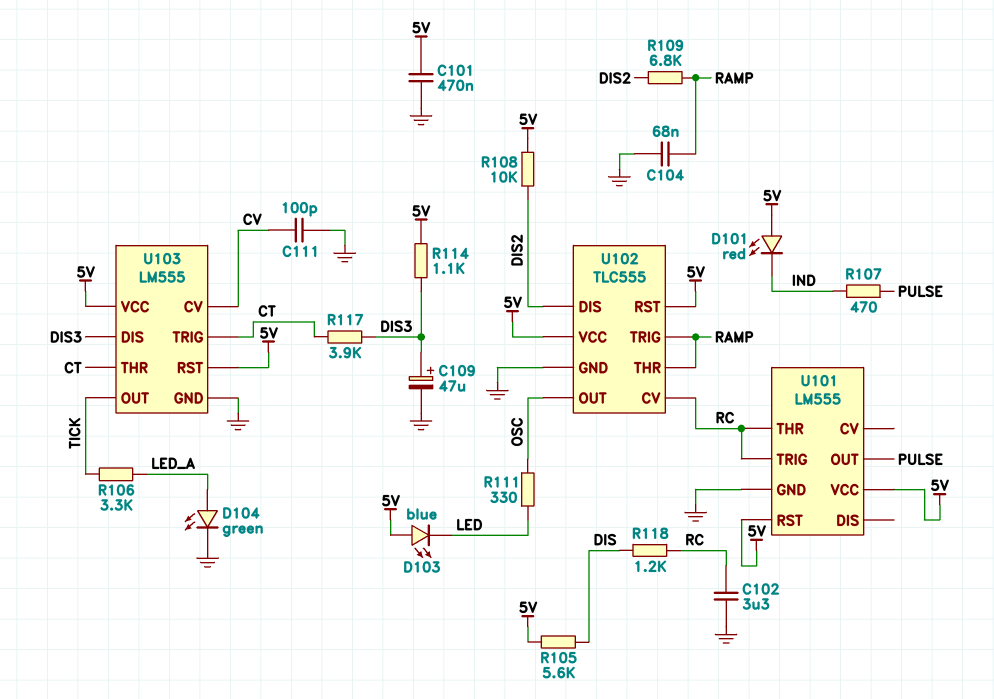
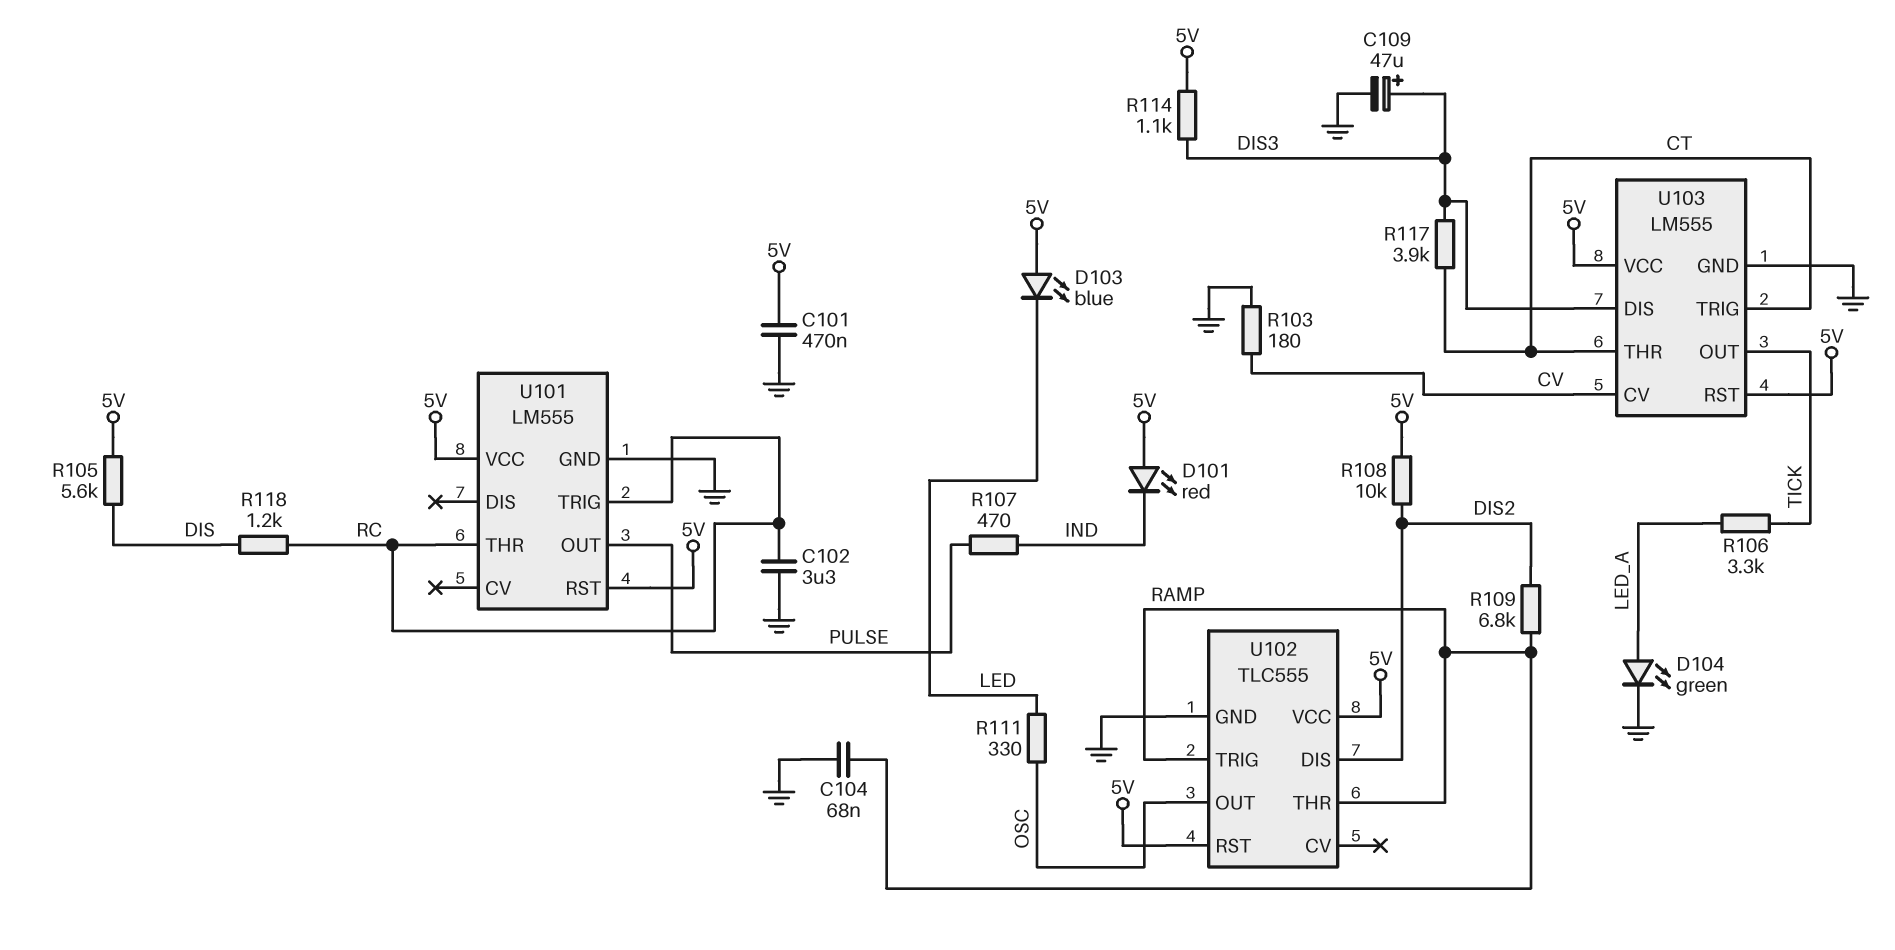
C111: 100pF (CV, GND) -> none
R103: none -> 180 (CV, GND)
U102 pin CV: RC -> none

